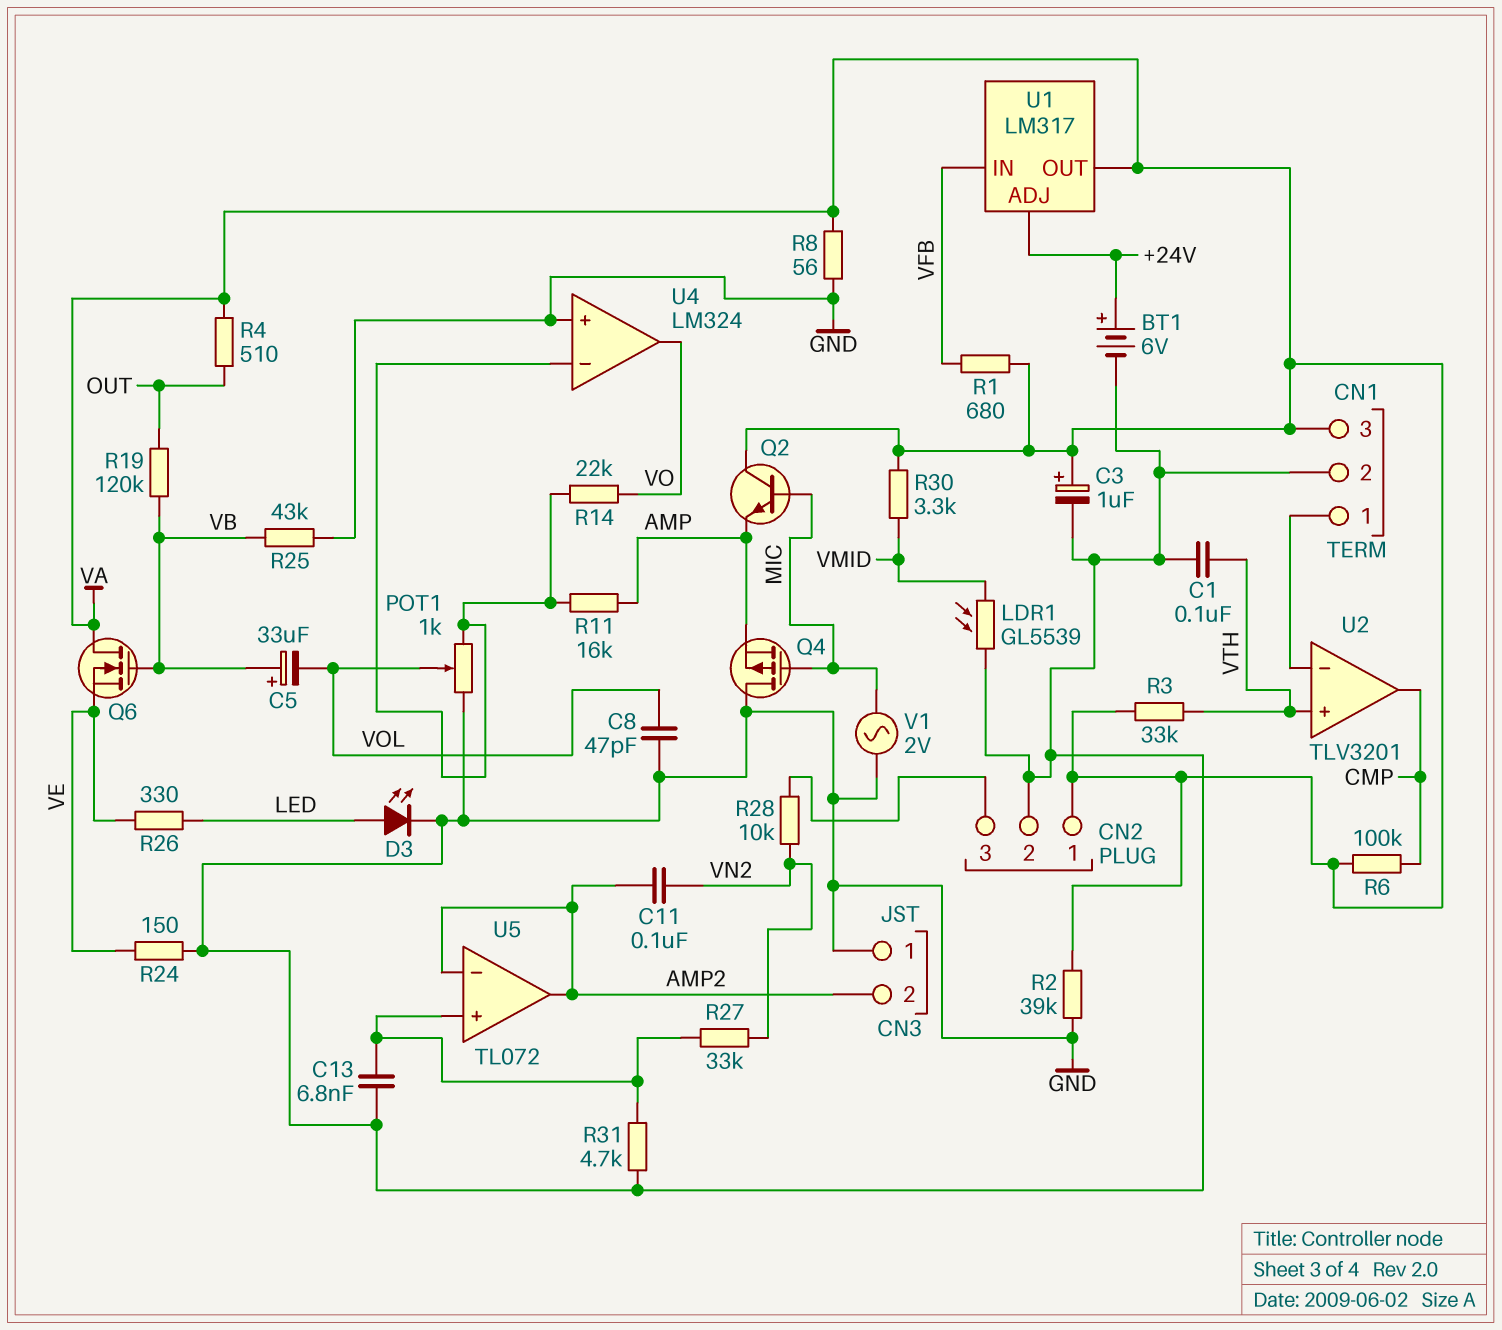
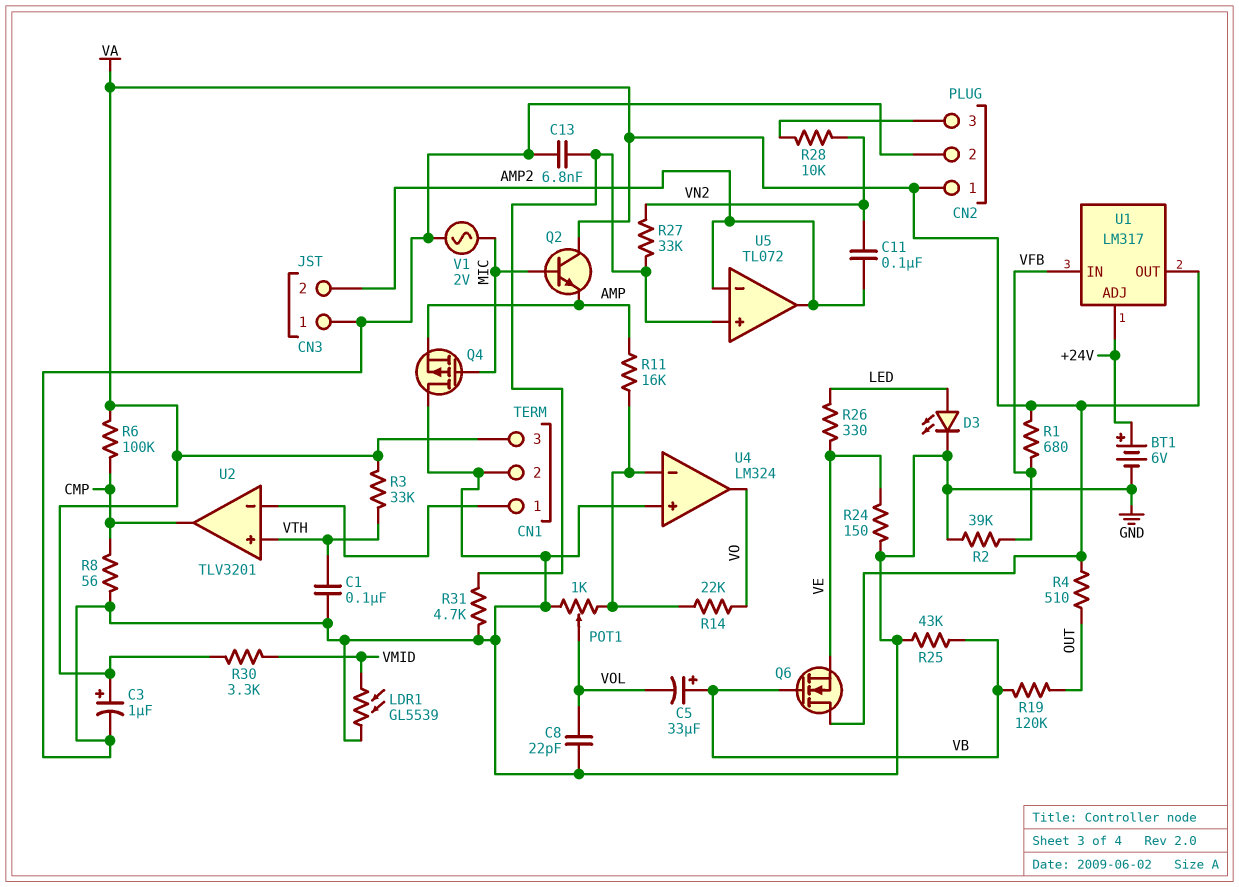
C8: 47pF (GND, VOL) -> 22pF (GND, VOL)
R2: 39k (GND, VA) -> 39k (GND, VFB)
R8: 56 (GND, VA) -> 56 (CMP, GND)

